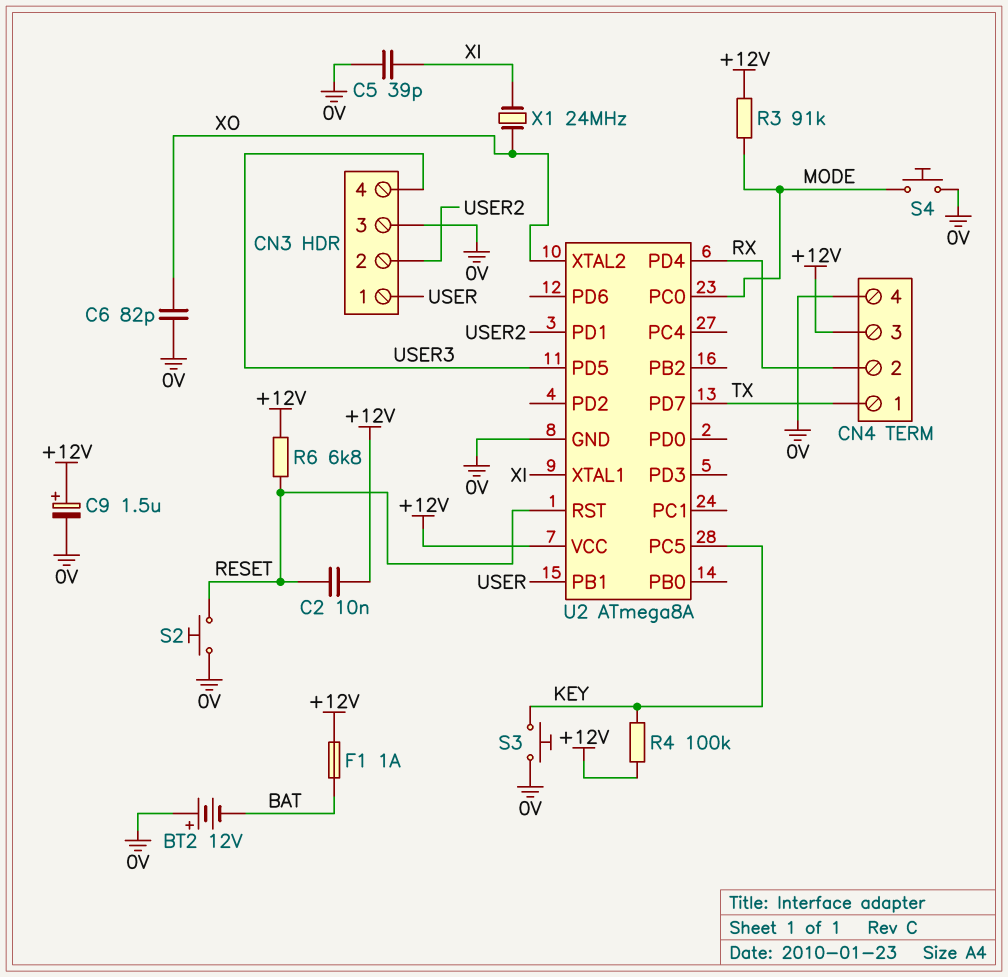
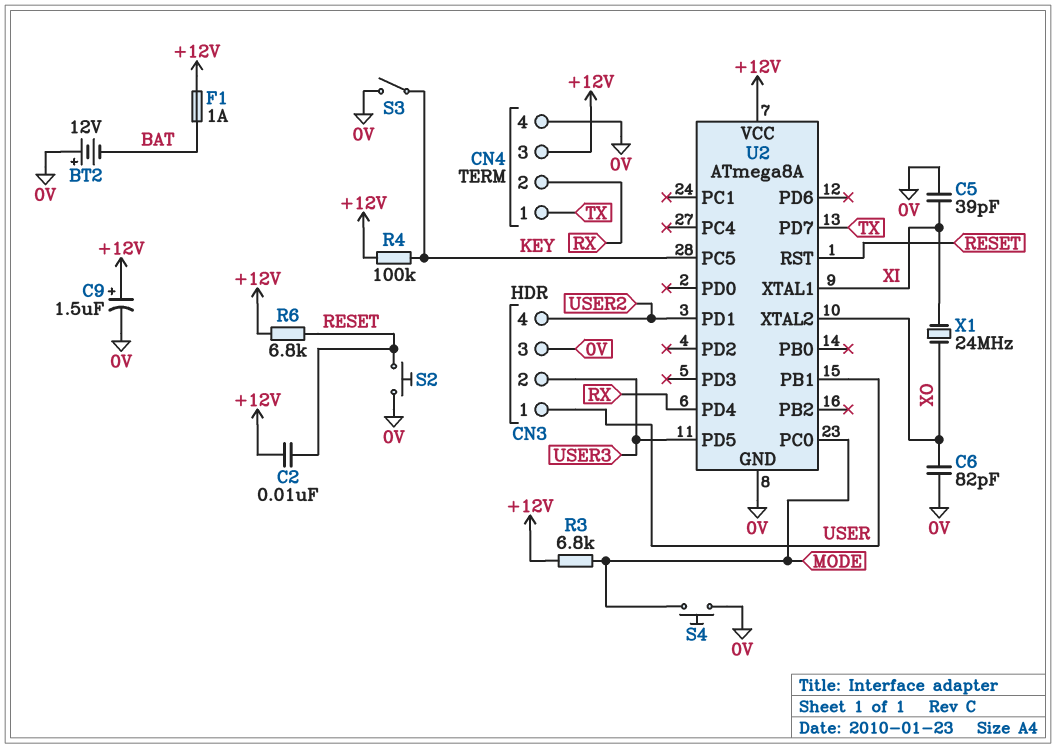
CN3 pin 2: USER2 -> USER3
CN3 pin 4: USER3 -> USER2
R3: 91k (+12V, MODE) -> 6.8k (+12V, MODE)
S3: button (0V, KEY) -> switch (0V, KEY)

